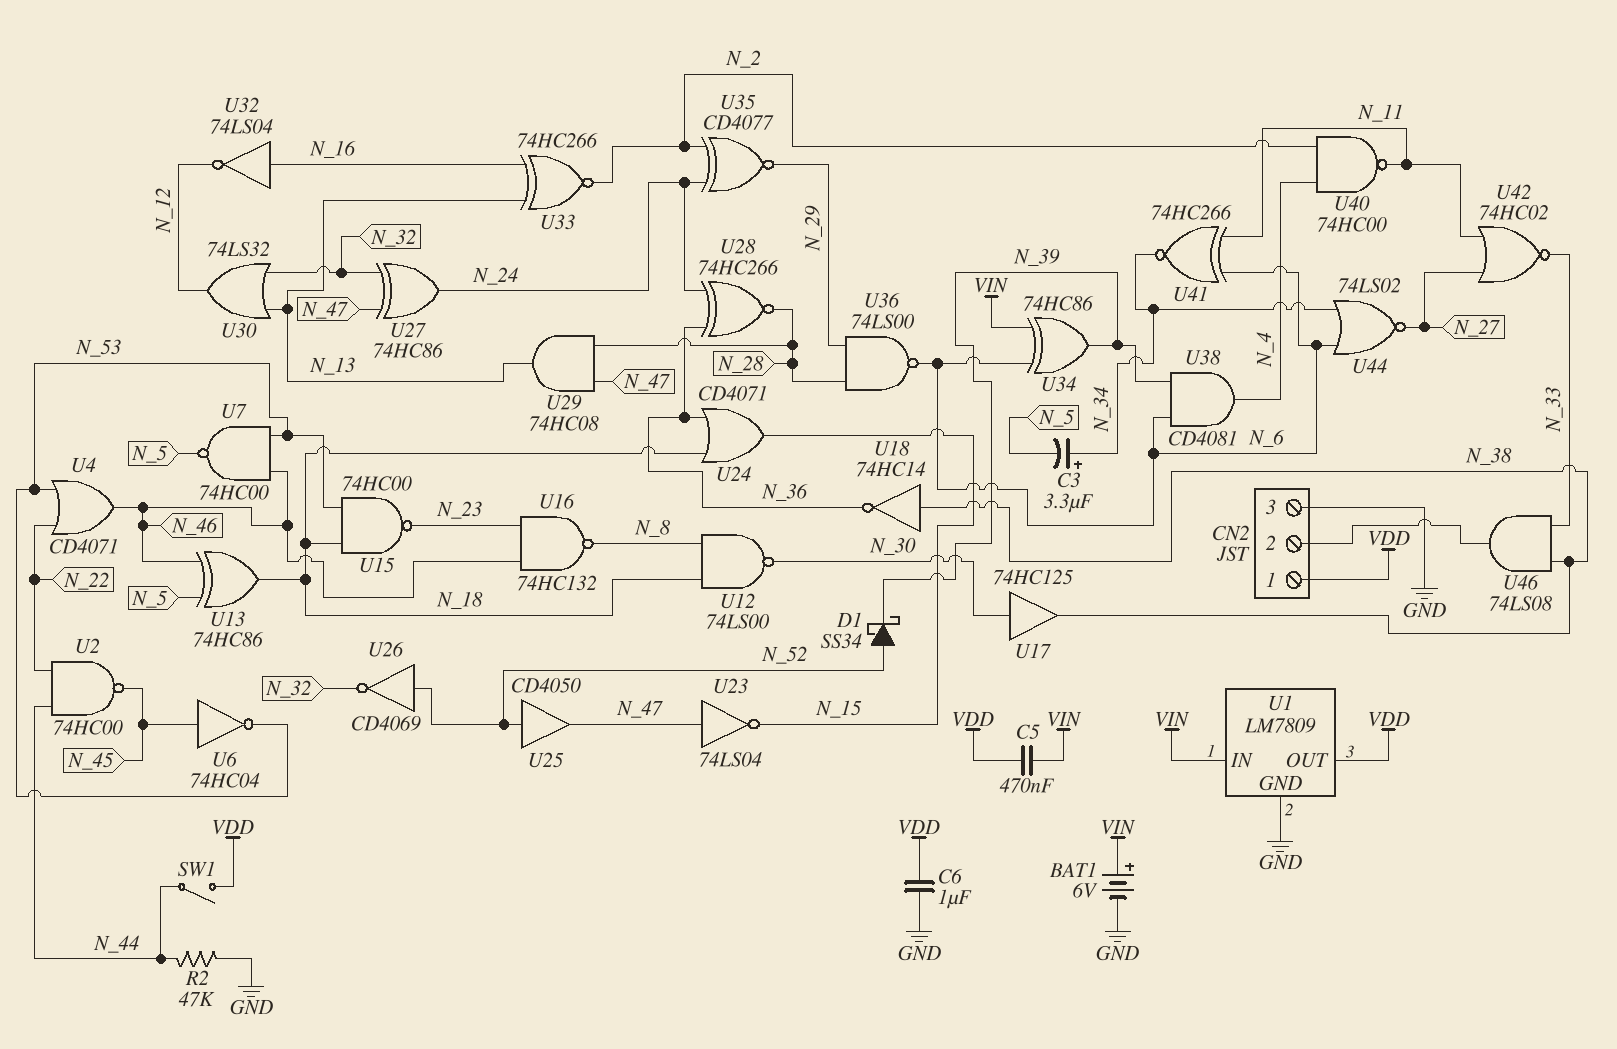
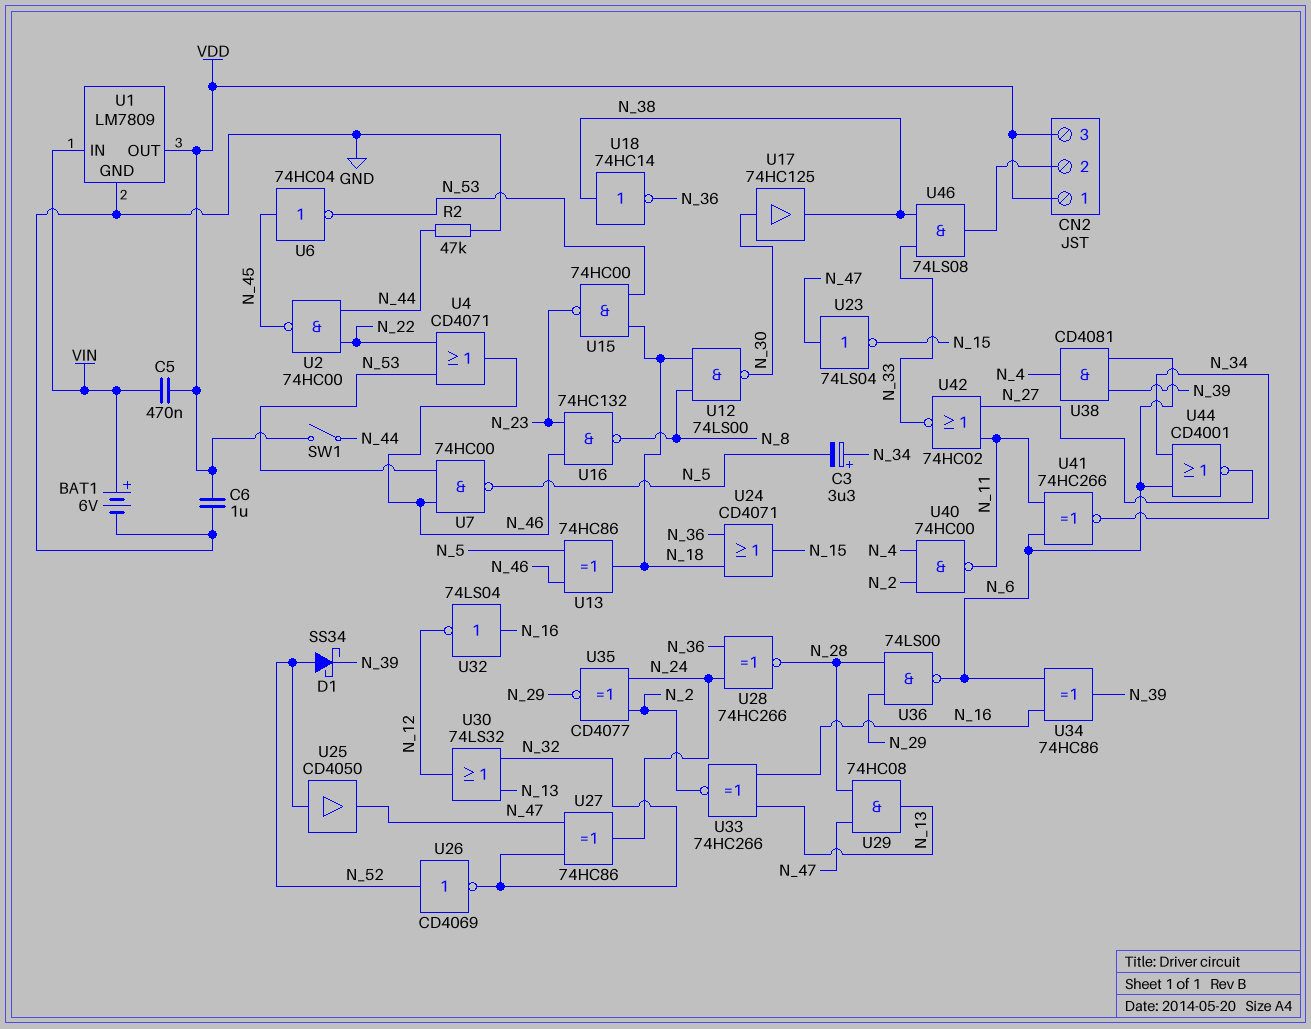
CN2 pin 3: GND -> VDD
U34: XOR 74HC86 (in N_6, in VIN, out N_39) -> XOR 74HC86 (in N_6, in N_16, out N_39)
U44: NOR 74LS02 (in N_6, in N_34, out N_27) -> NOR CD4001 (in N_6, in N_34, out N_27)

